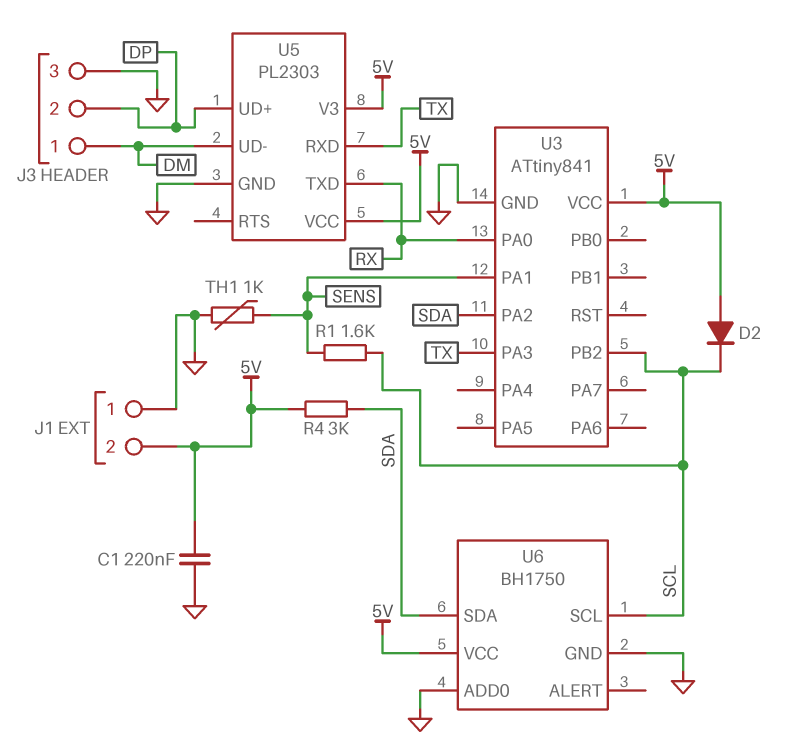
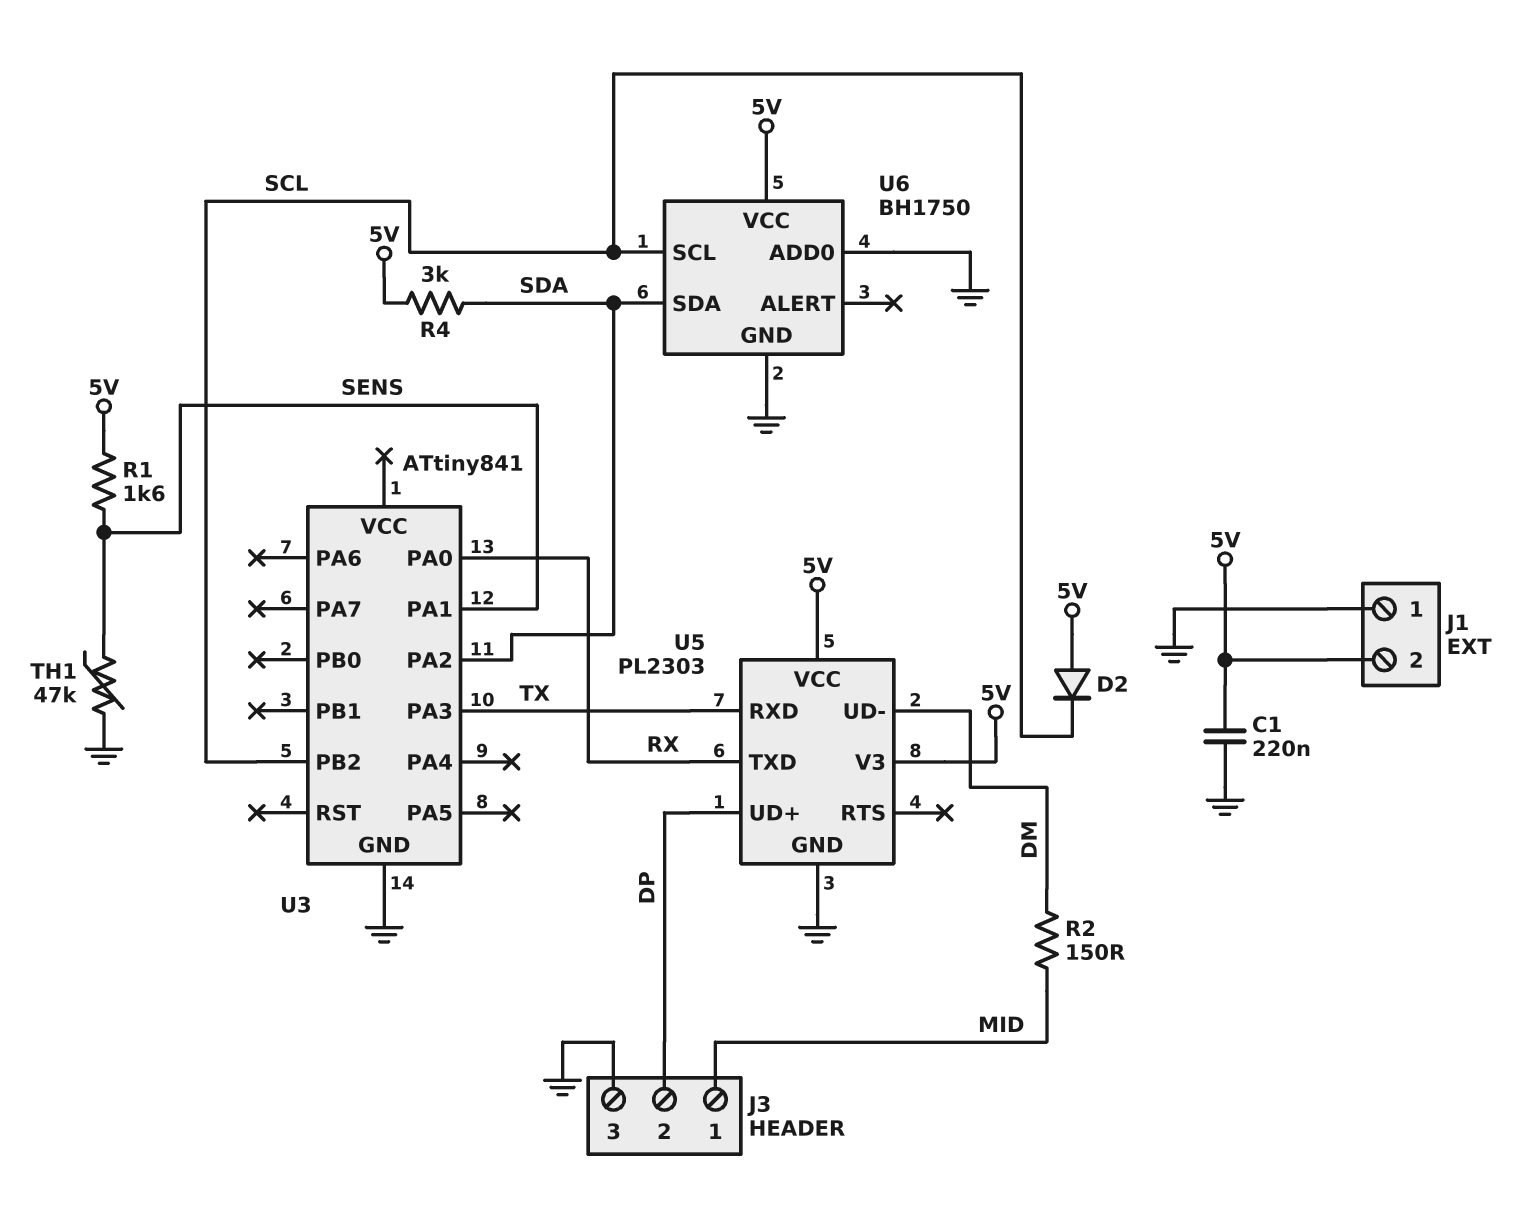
J3 pin 1: DM -> MID
R1: 1.6k (SCL, SENS) -> 1.6k (5V, SENS)
R2: none -> 150 (DM, MID)
TH1: 1k (GND, SENS) -> 47k (GND, SENS)
U3 pin VCC: 5V -> none

